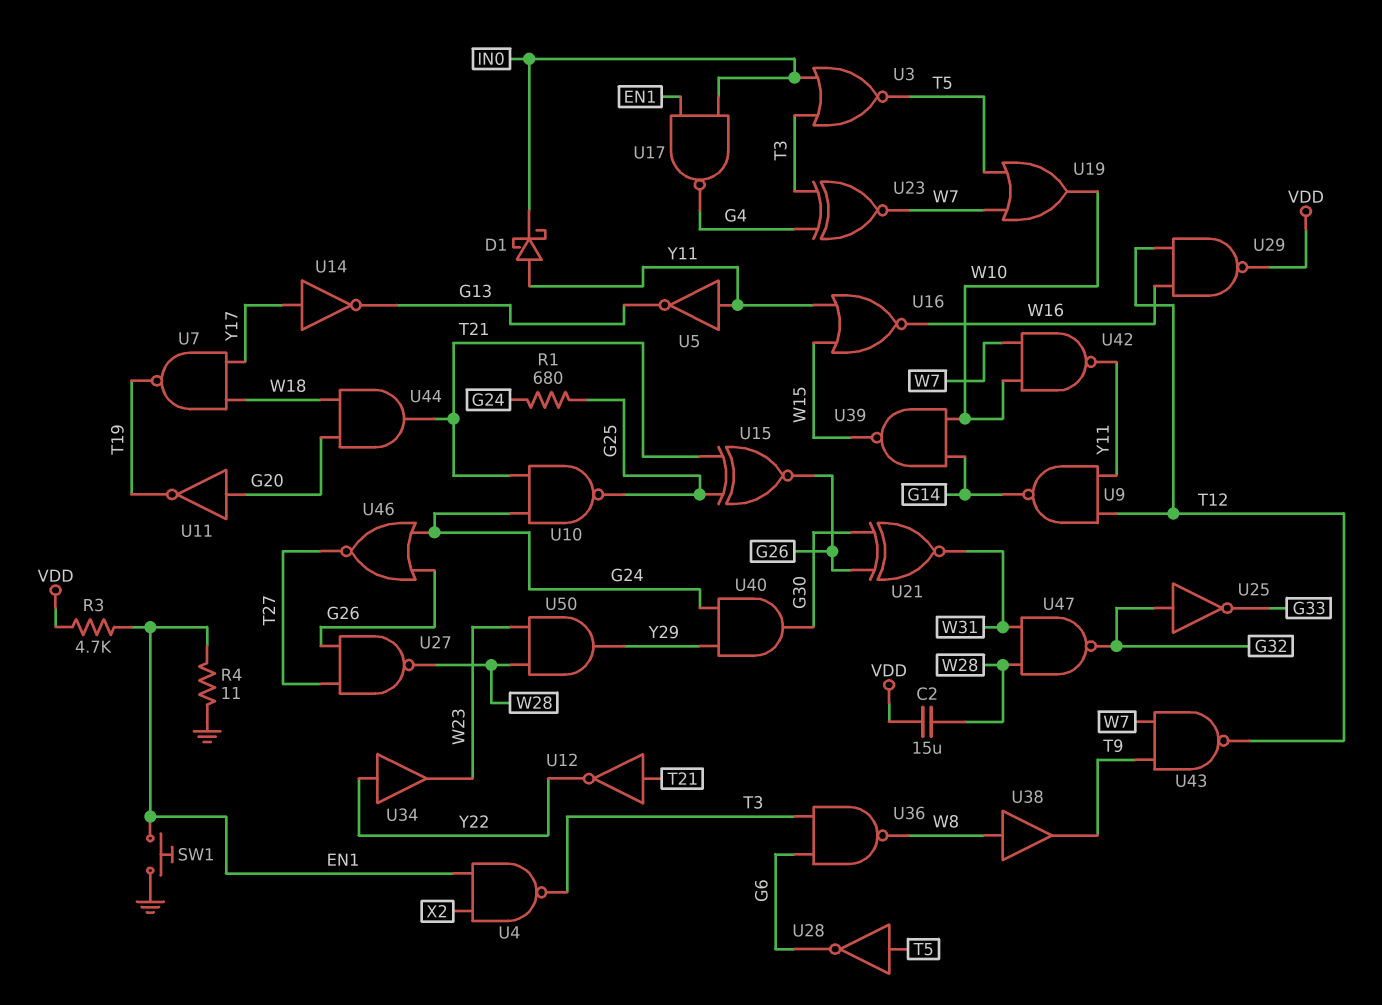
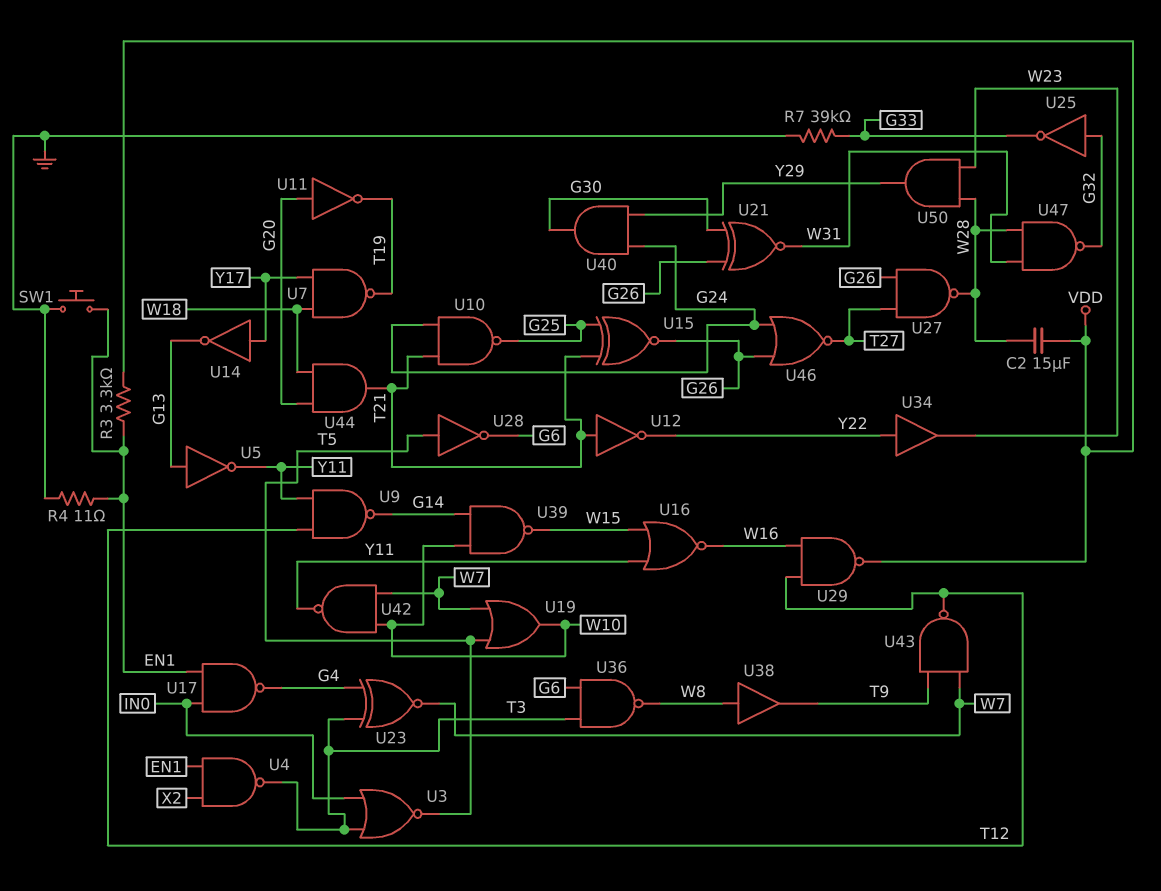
D1: schottky (A Y11, K IN0) -> none
R1: 680 (G24, G25) -> none
R3: 4.7k (EN1, VDD) -> 3.3k (EN1, VDD)
R7: none -> 39k (G33, GND)
U5: NOT (in Y11, out G13) -> NOT (in G13, out Y11)

